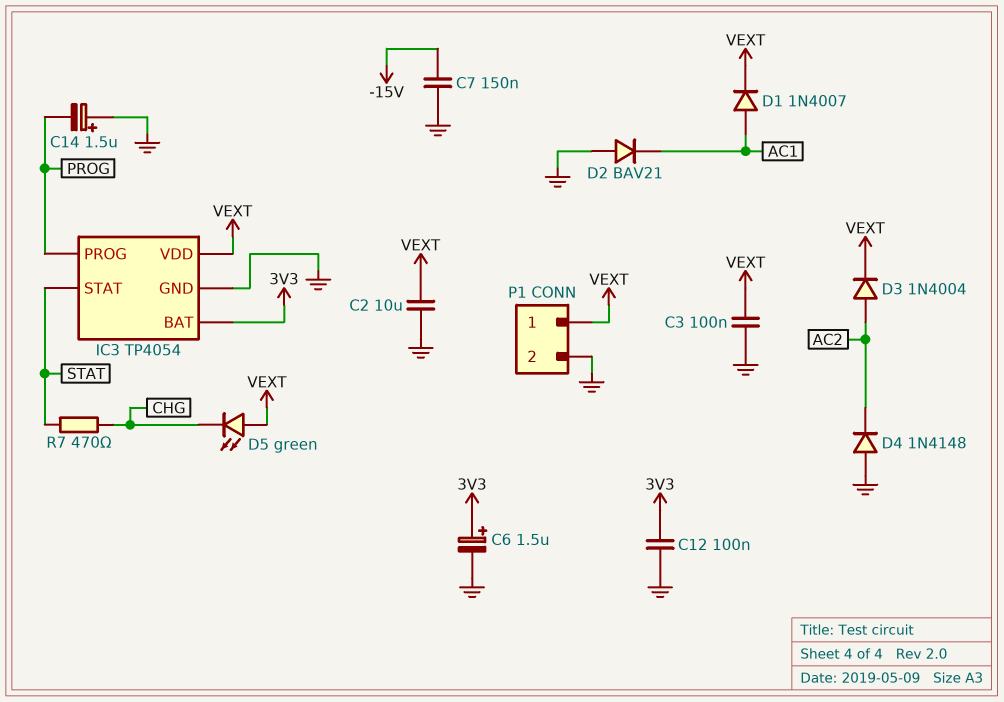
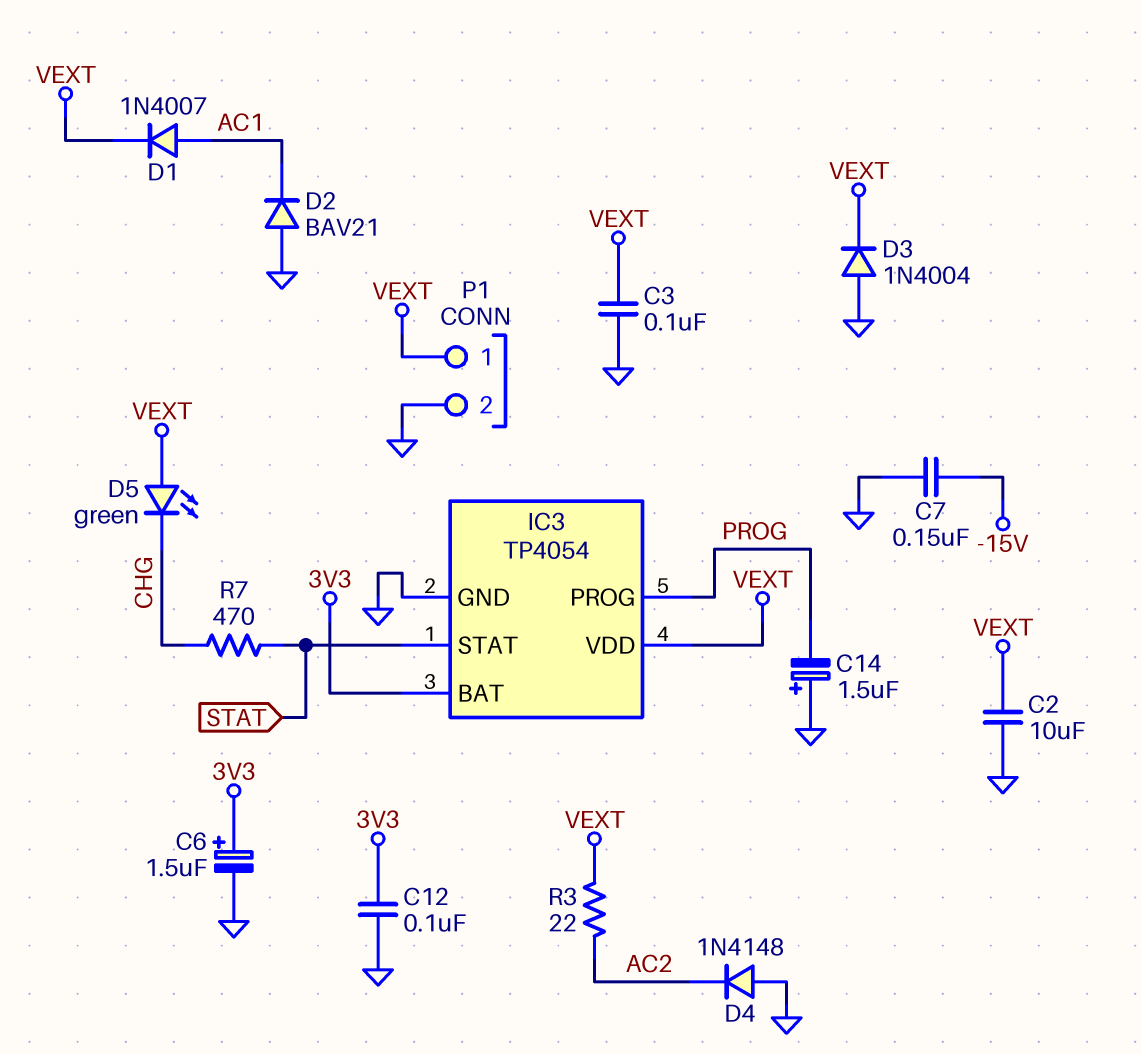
D3: diode 1N4004 (A AC2, K VEXT) -> diode 1N4004 (A GND, K VEXT)
R3: none -> 22 (AC2, VEXT)

